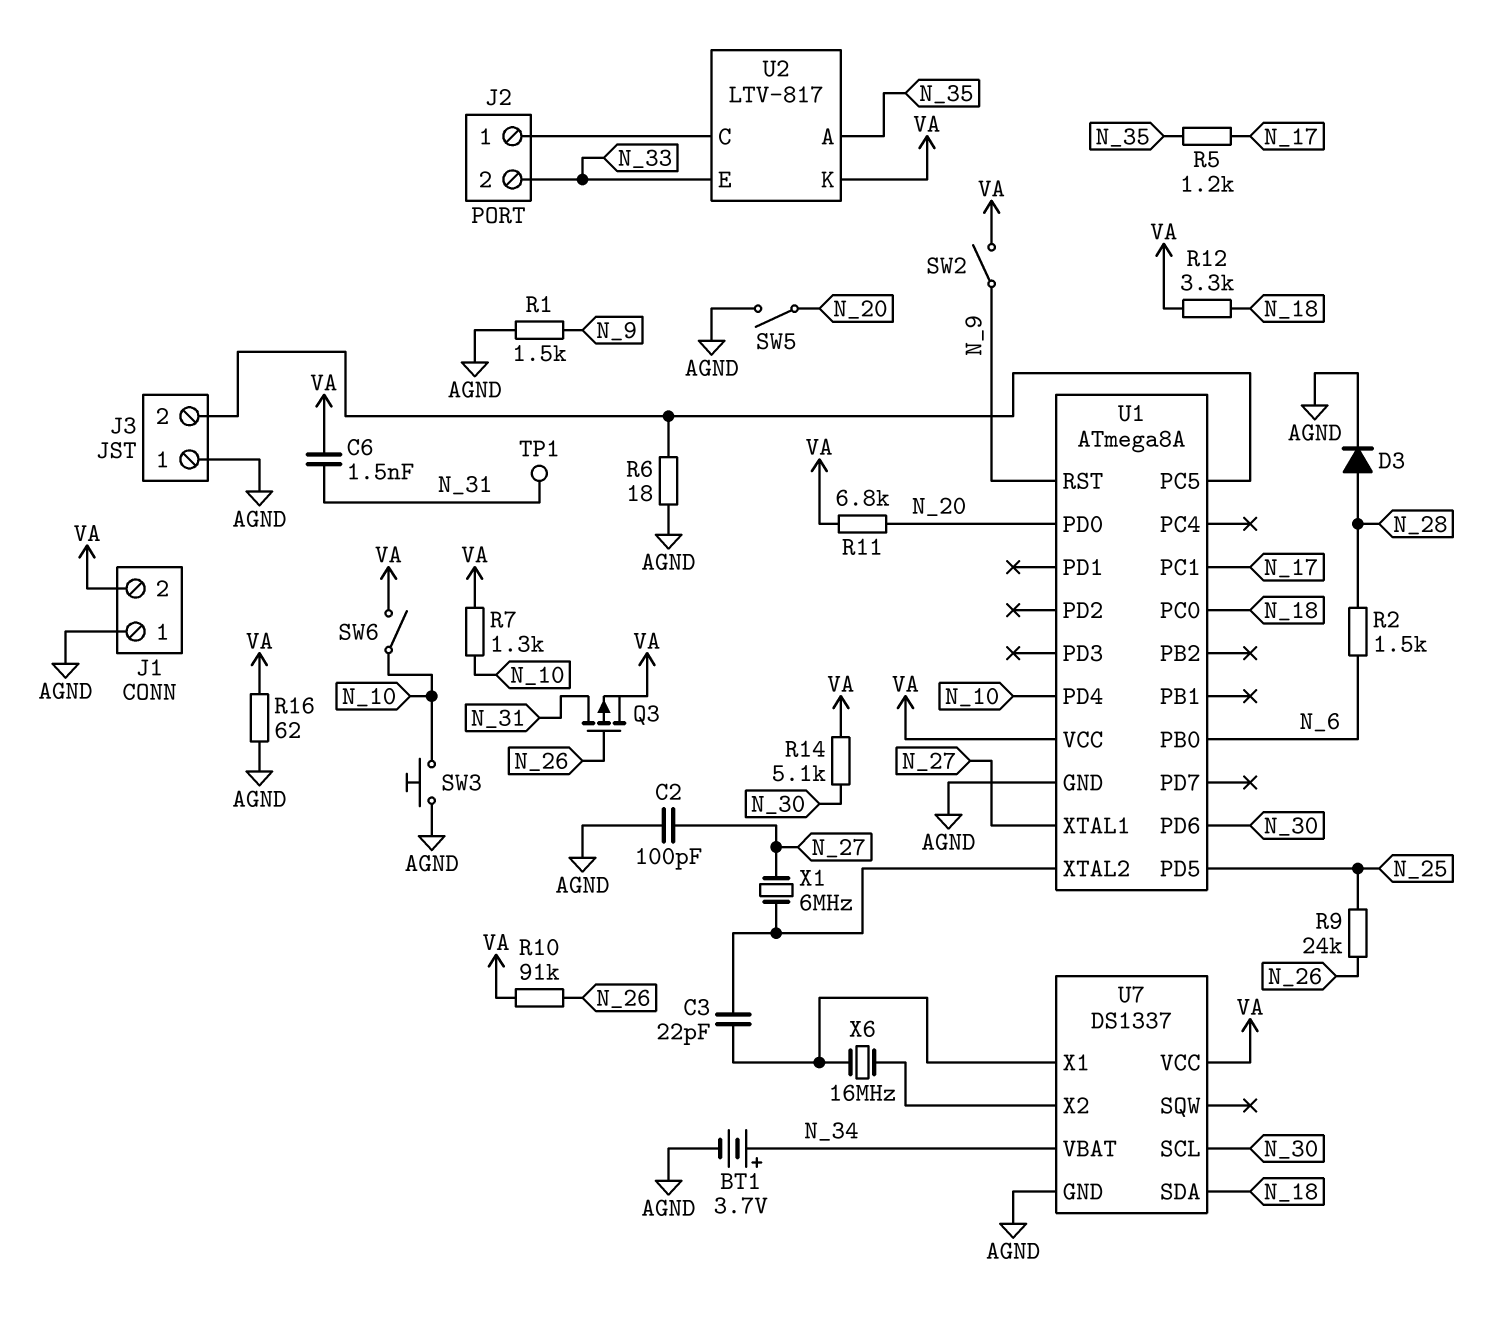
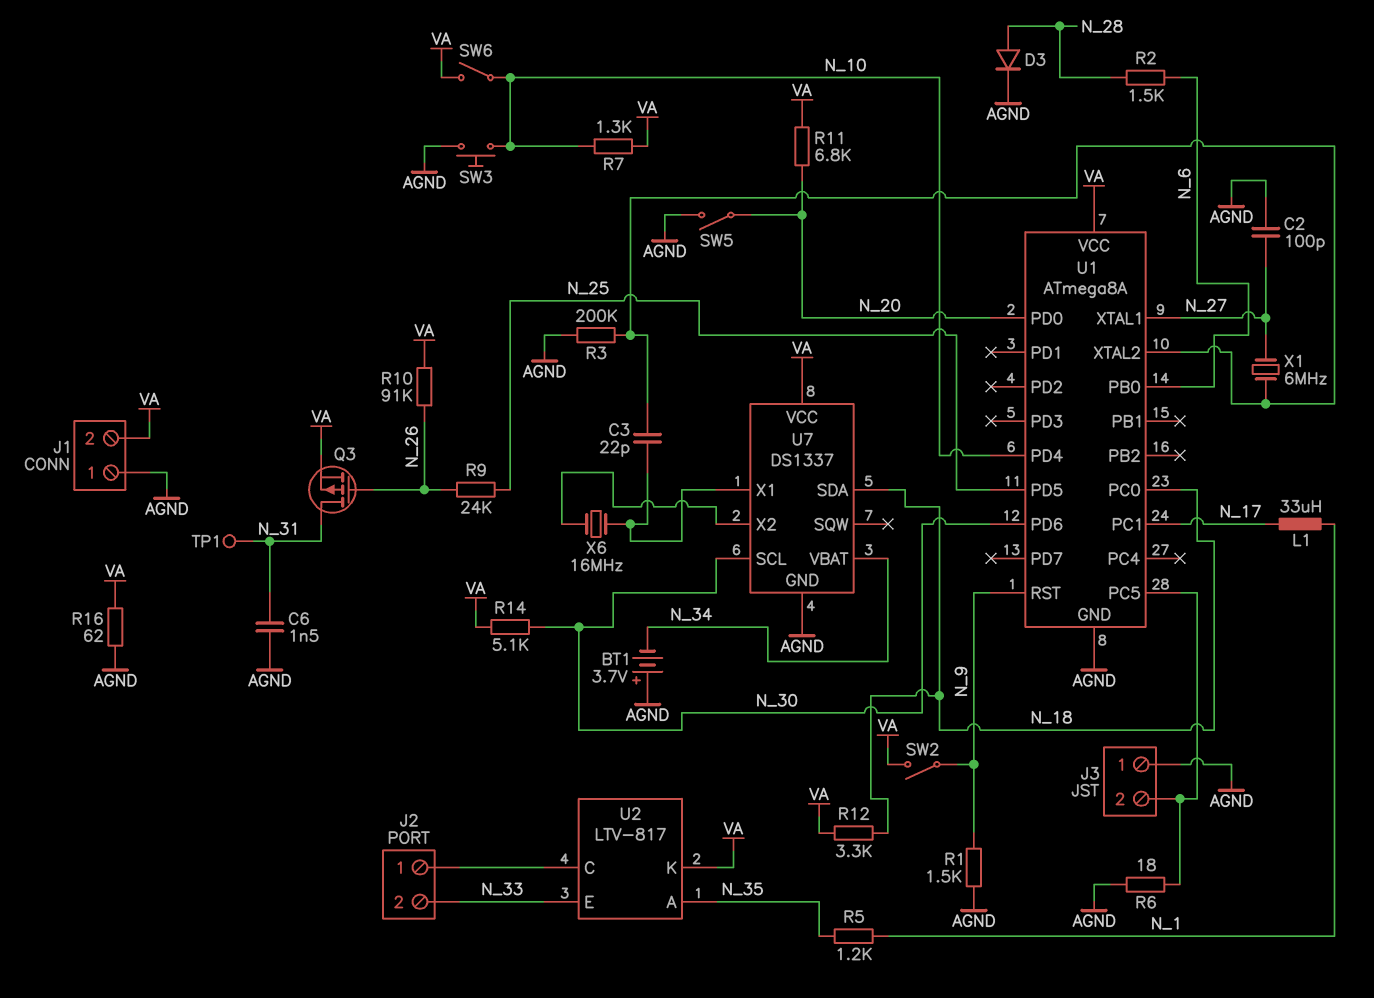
BT1: 3.7V (plus N_34, minus AGND) -> 3.7V (plus AGND, minus N_34)
C6: 1.5nF (N_31, VA) -> 1.5nF (AGND, N_31)
L1: none -> 33uH (N_1, N_17)
R3: none -> 200k (AGND, U1/XTAL2)
R5: 1.2k (N_17, N_35) -> 1.2k (N_1, N_35)

